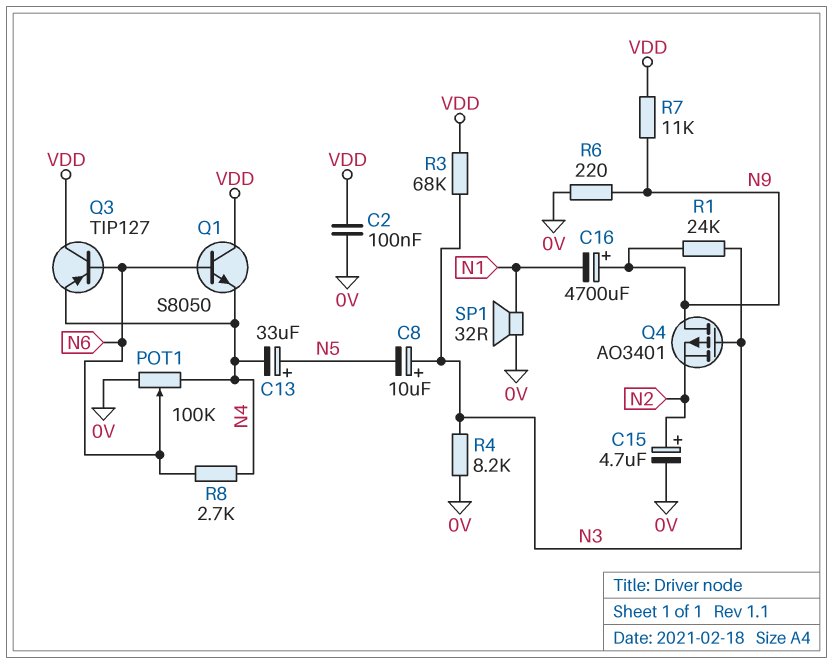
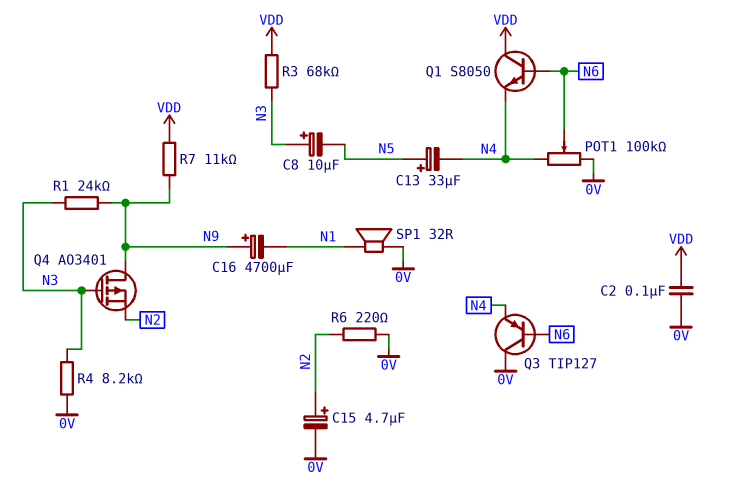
Q3: PNP TIP127 (B N6, C VDD, E N4) -> PNP TIP127 (B N6, C 0V, E N4)
R6: 220 (0V, N9) -> 220 (0V, N2)
R8: 2.7k (N4, N6) -> none

